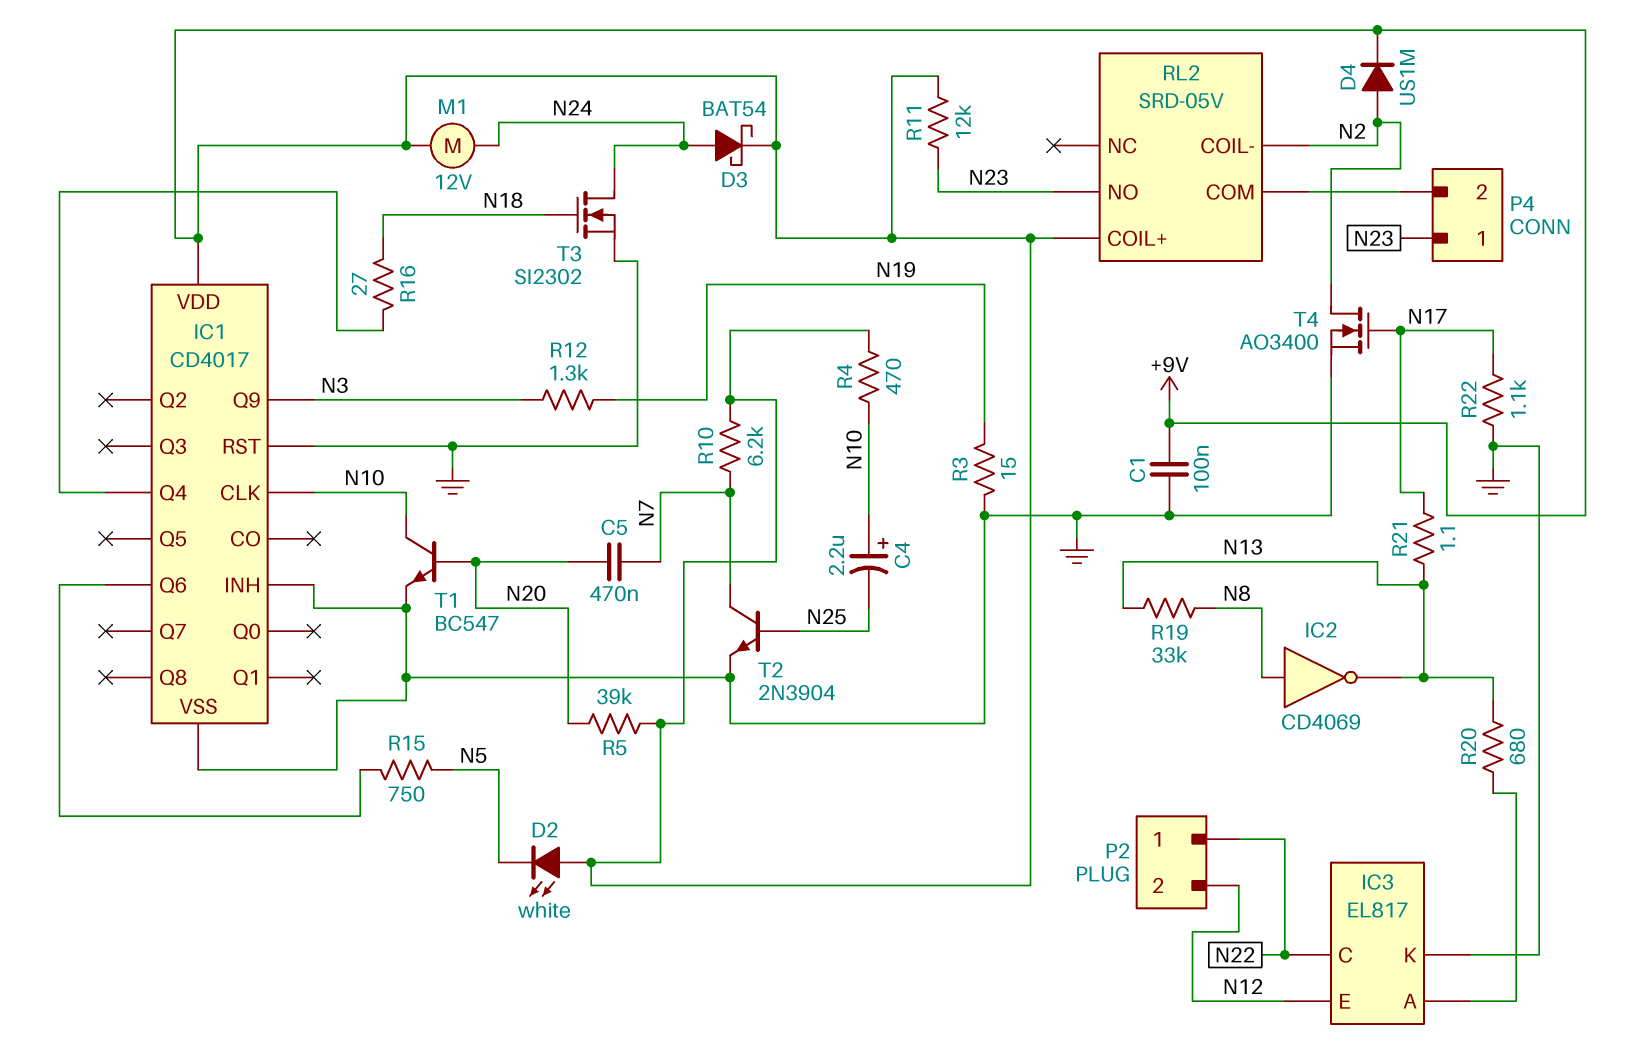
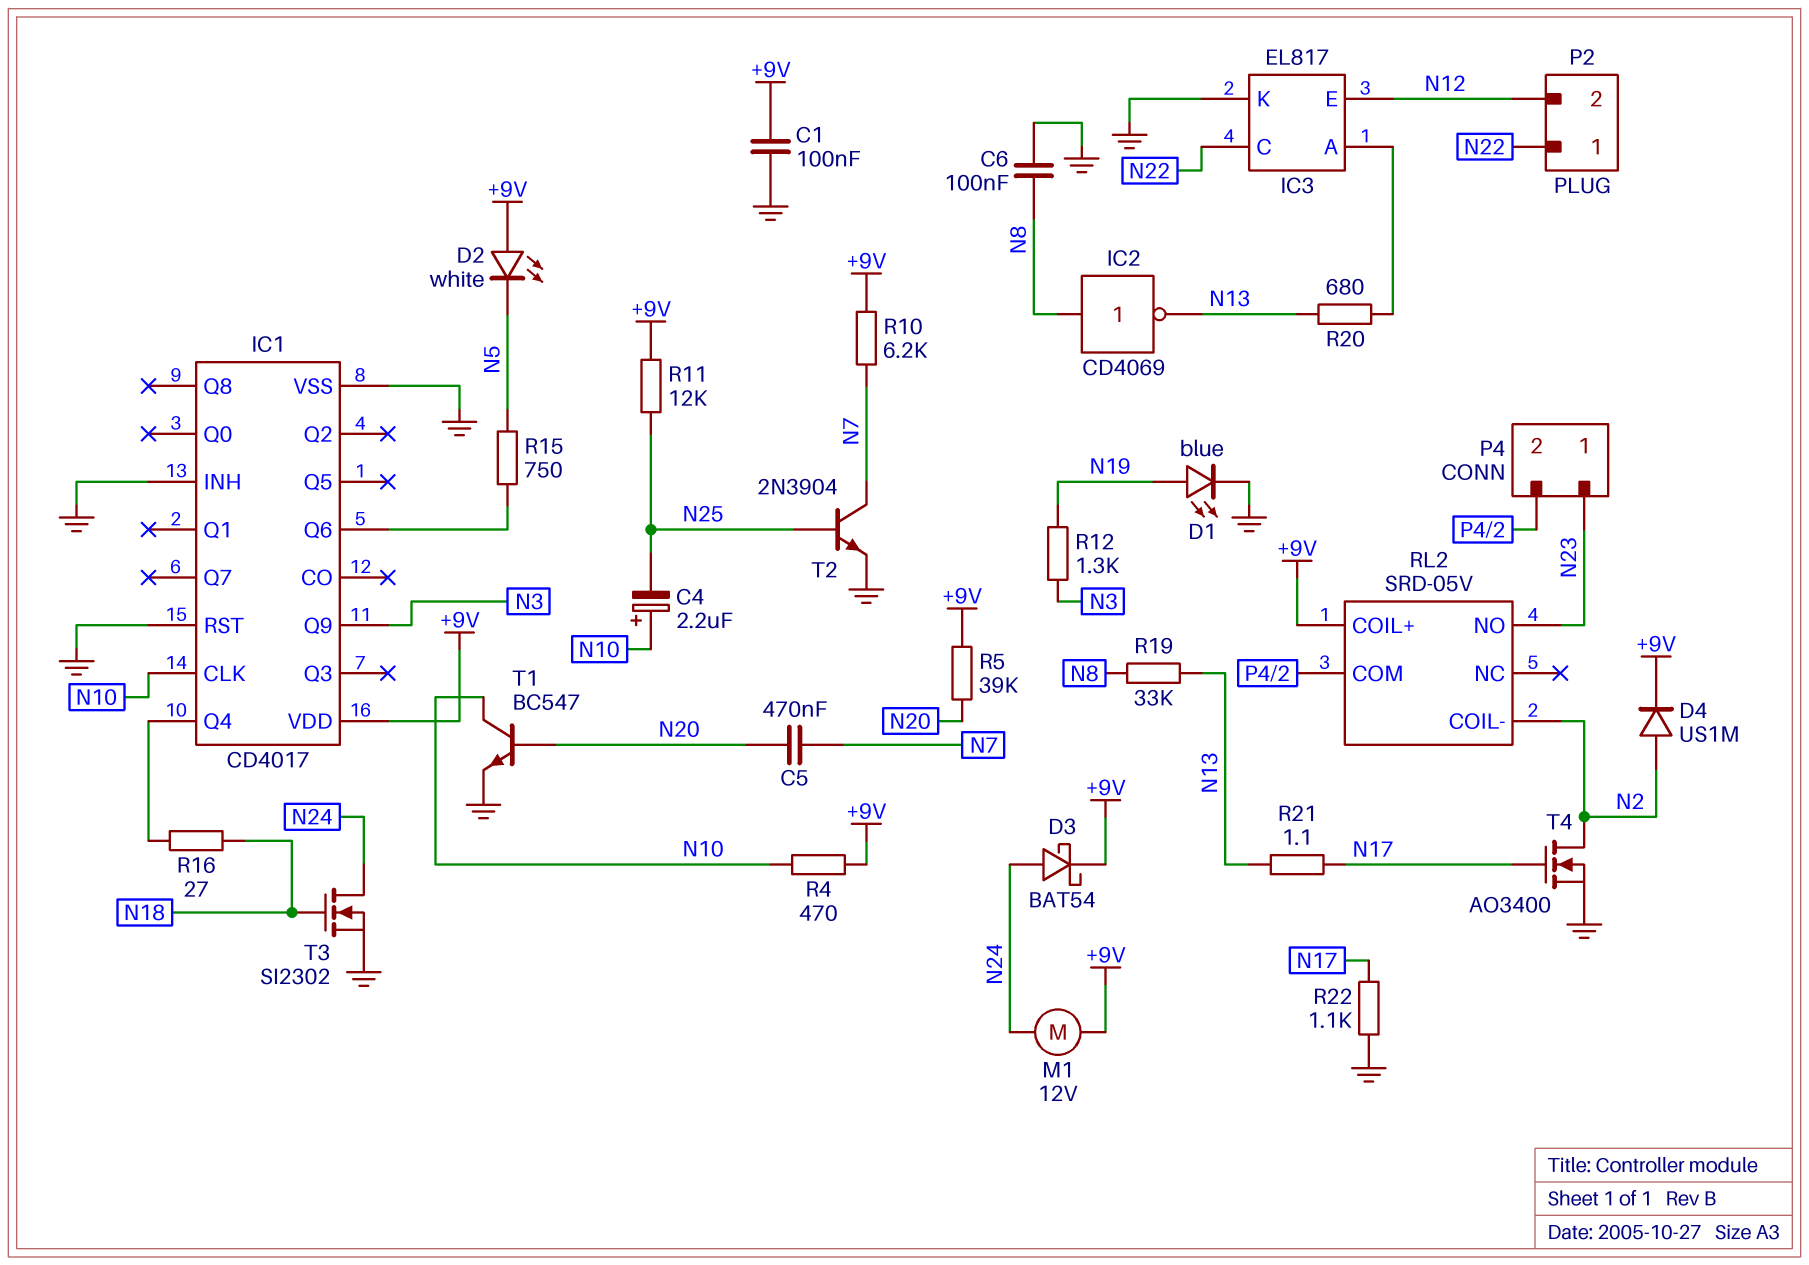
C6: none -> 100nF (GND, N8)
D1: none -> LED blue (A N19, K GND)
R3: 15 (GND, N19) -> none
R11: 12k (+9V, N23) -> 12k (+9V, N25)

